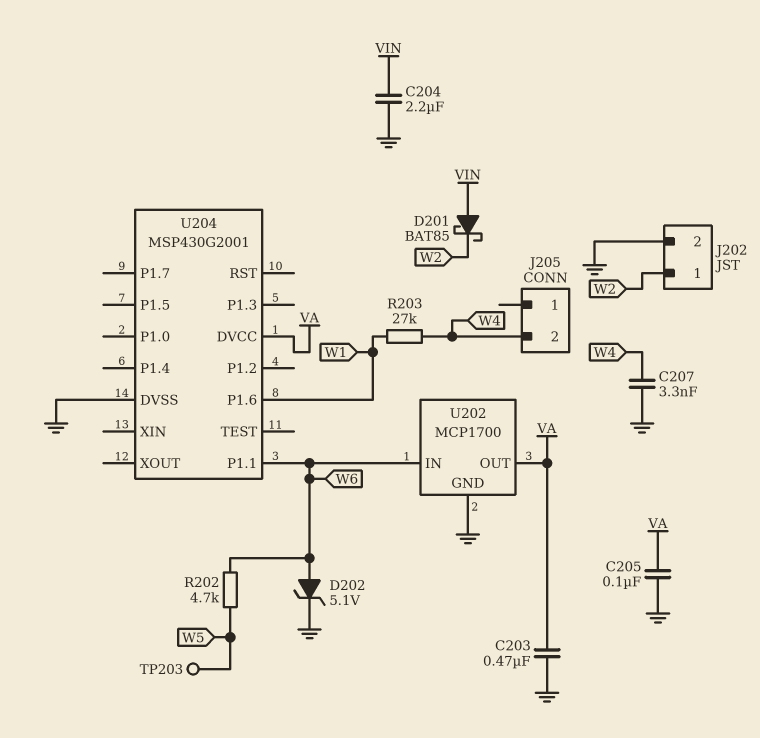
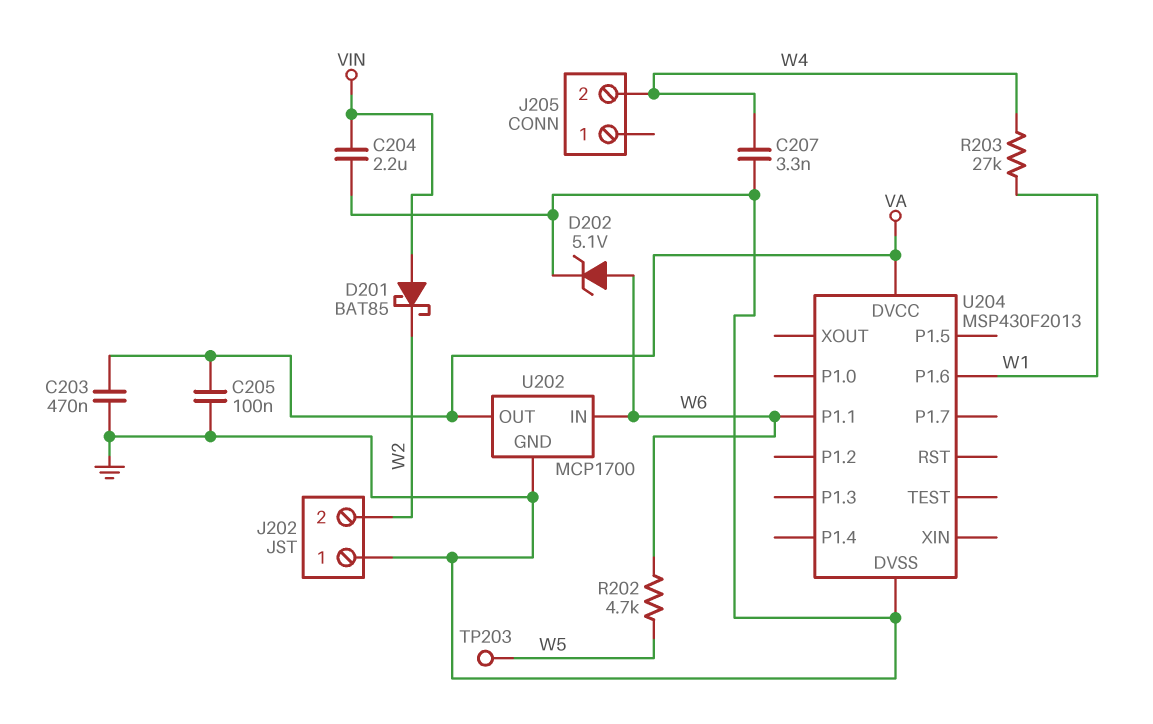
J202 pin 1: W2 -> GND
J202 pin 2: GND -> W2
U204: MSP430G2001 -> MSP430F2013

